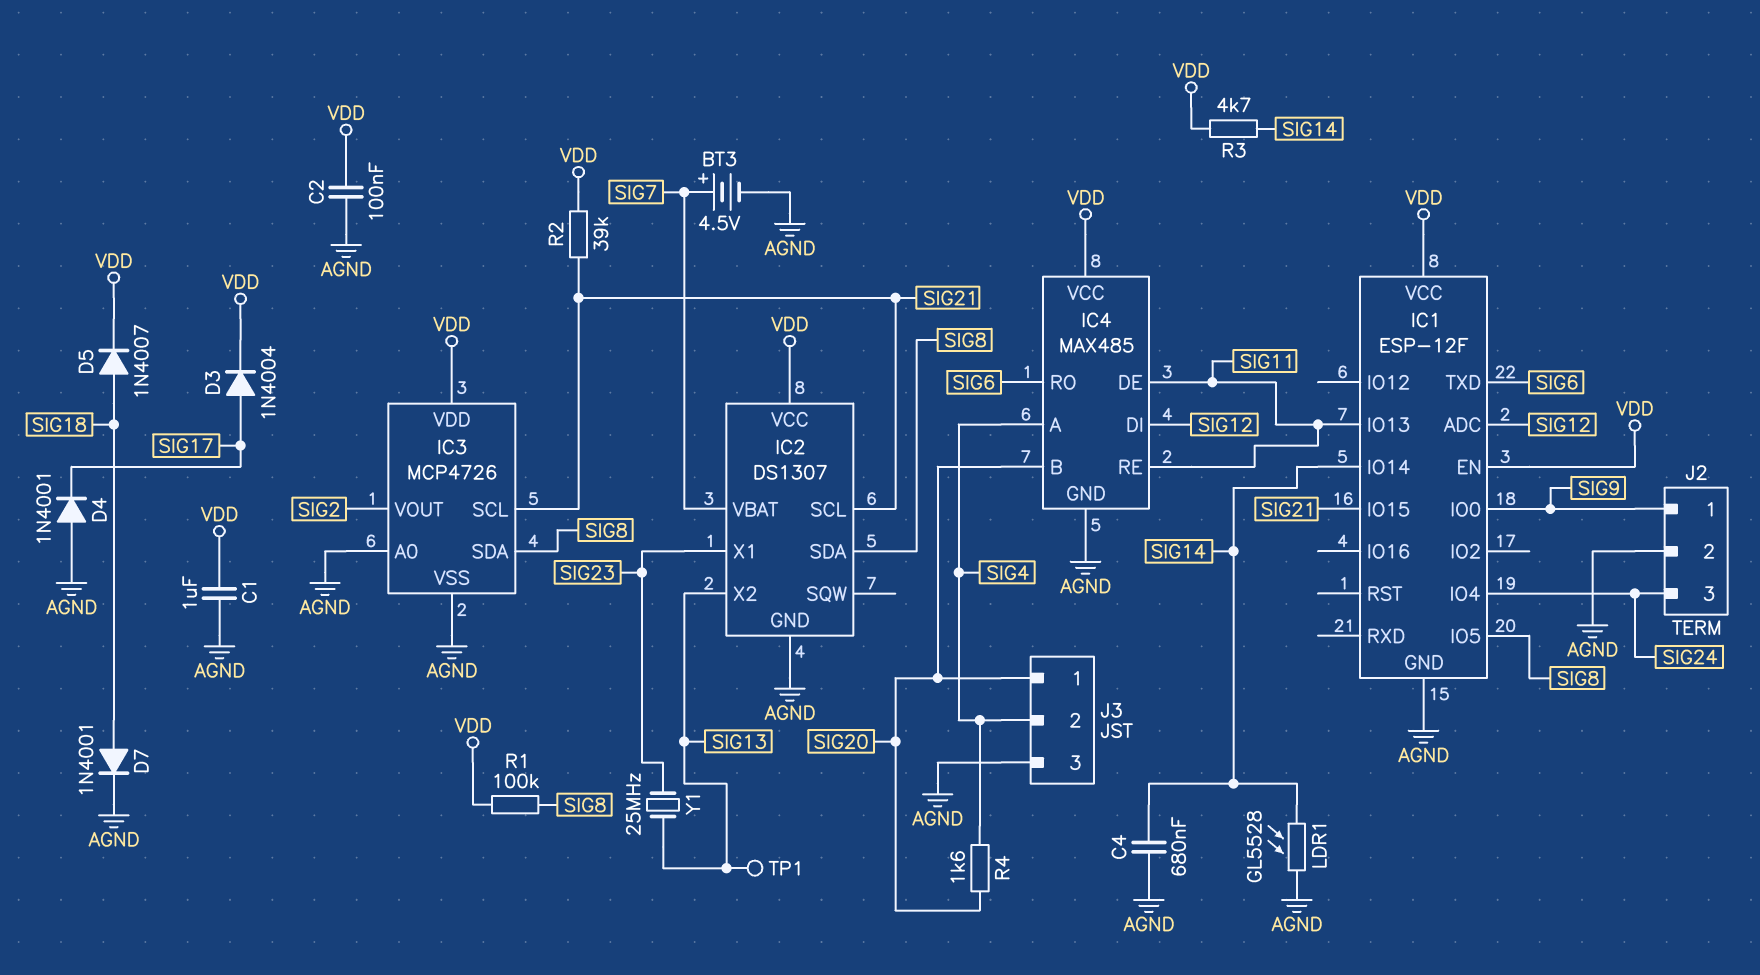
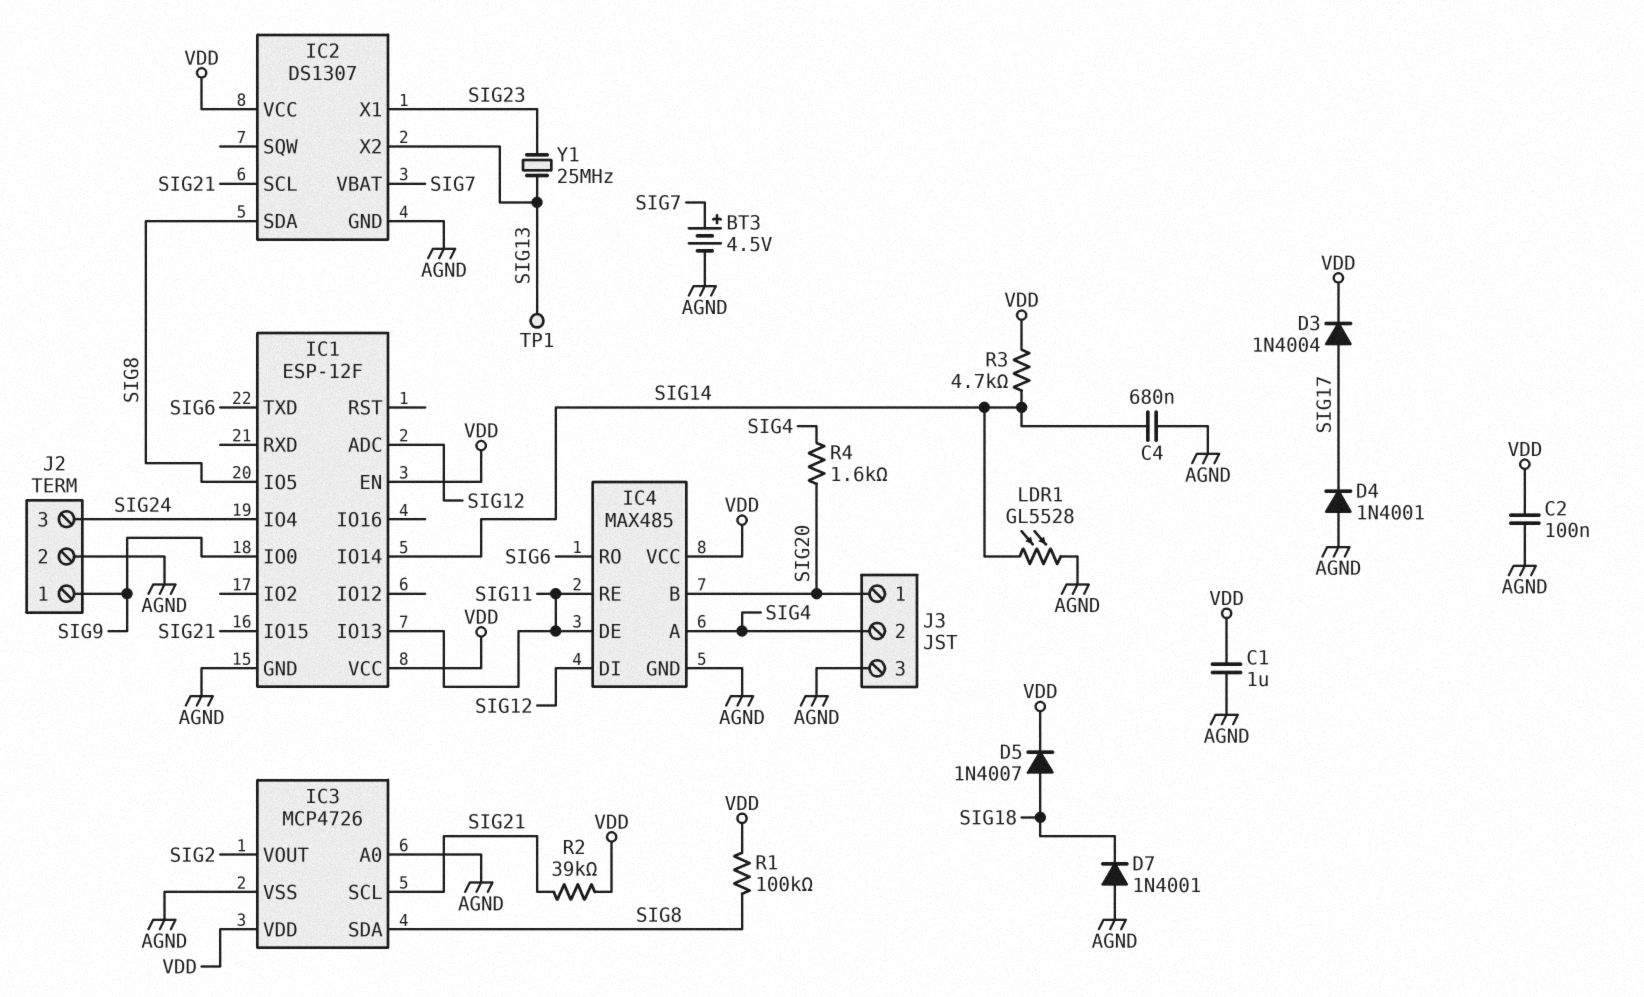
D7: diode 1N4001 (A SIG18, K AGND) -> diode 1N4001 (A AGND, K SIG18)

